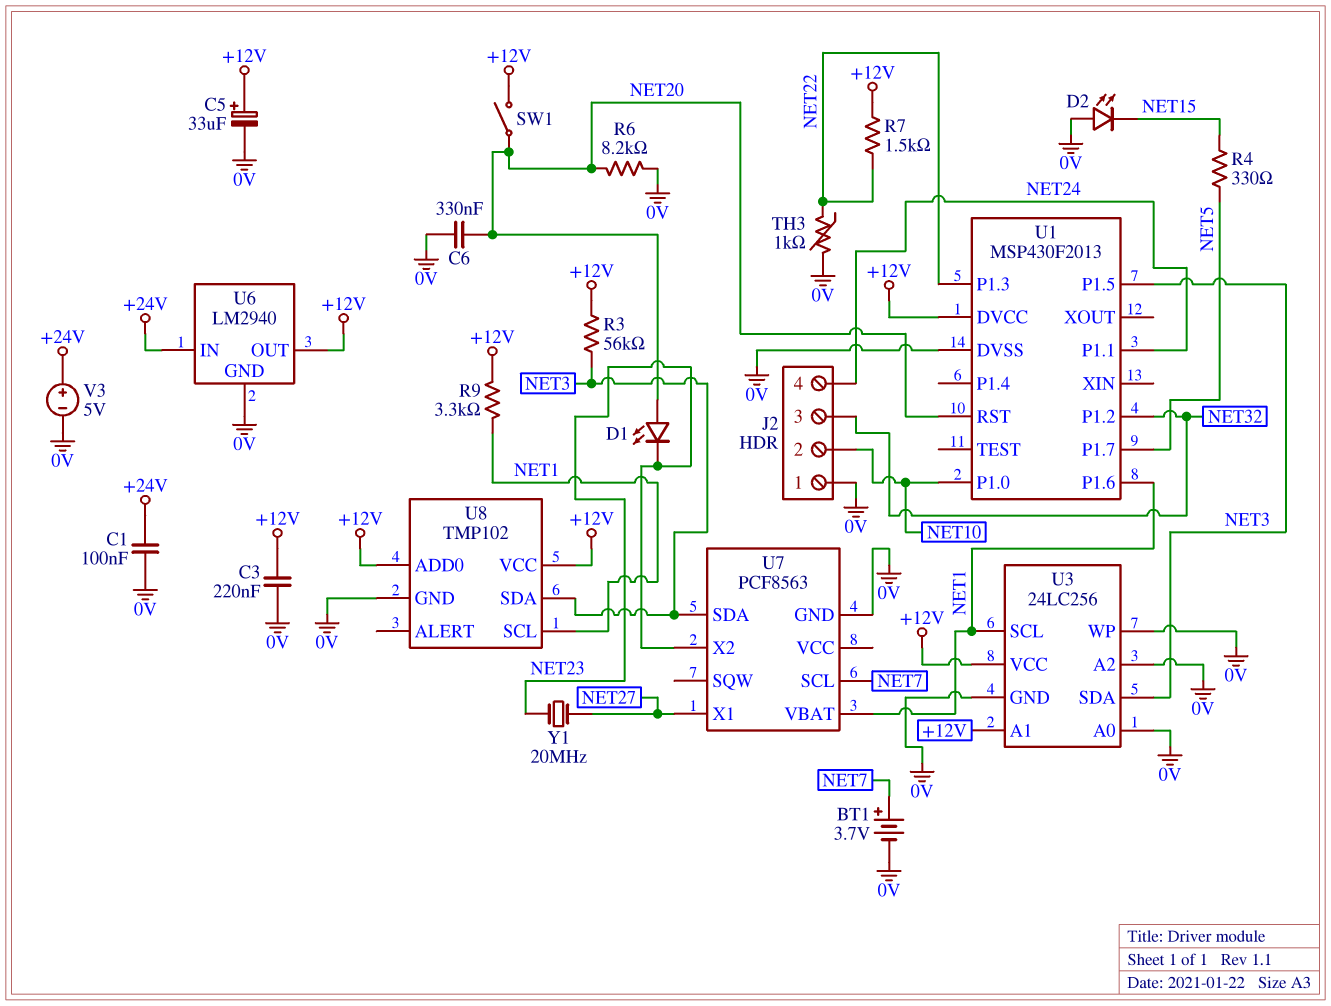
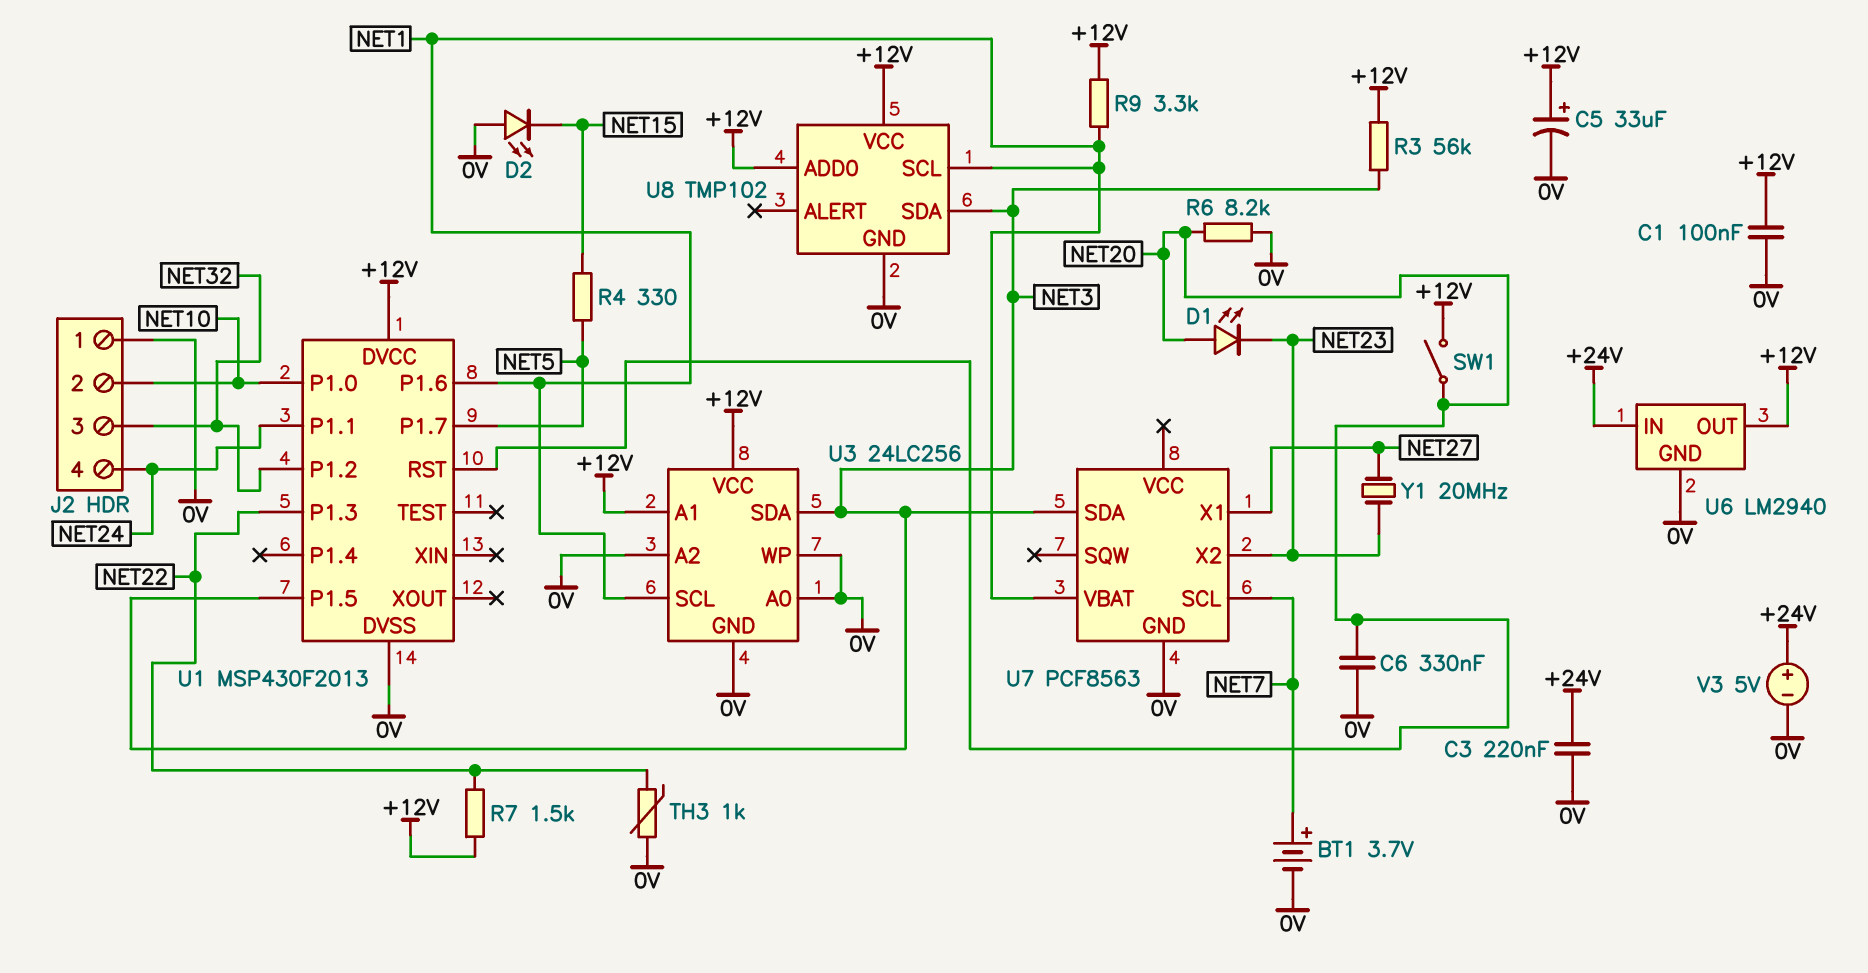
C1: 100nF (+24V, 0V) -> 100nF (+12V, 0V)
C3: 220nF (+12V, 0V) -> 220nF (+24V, 0V)

